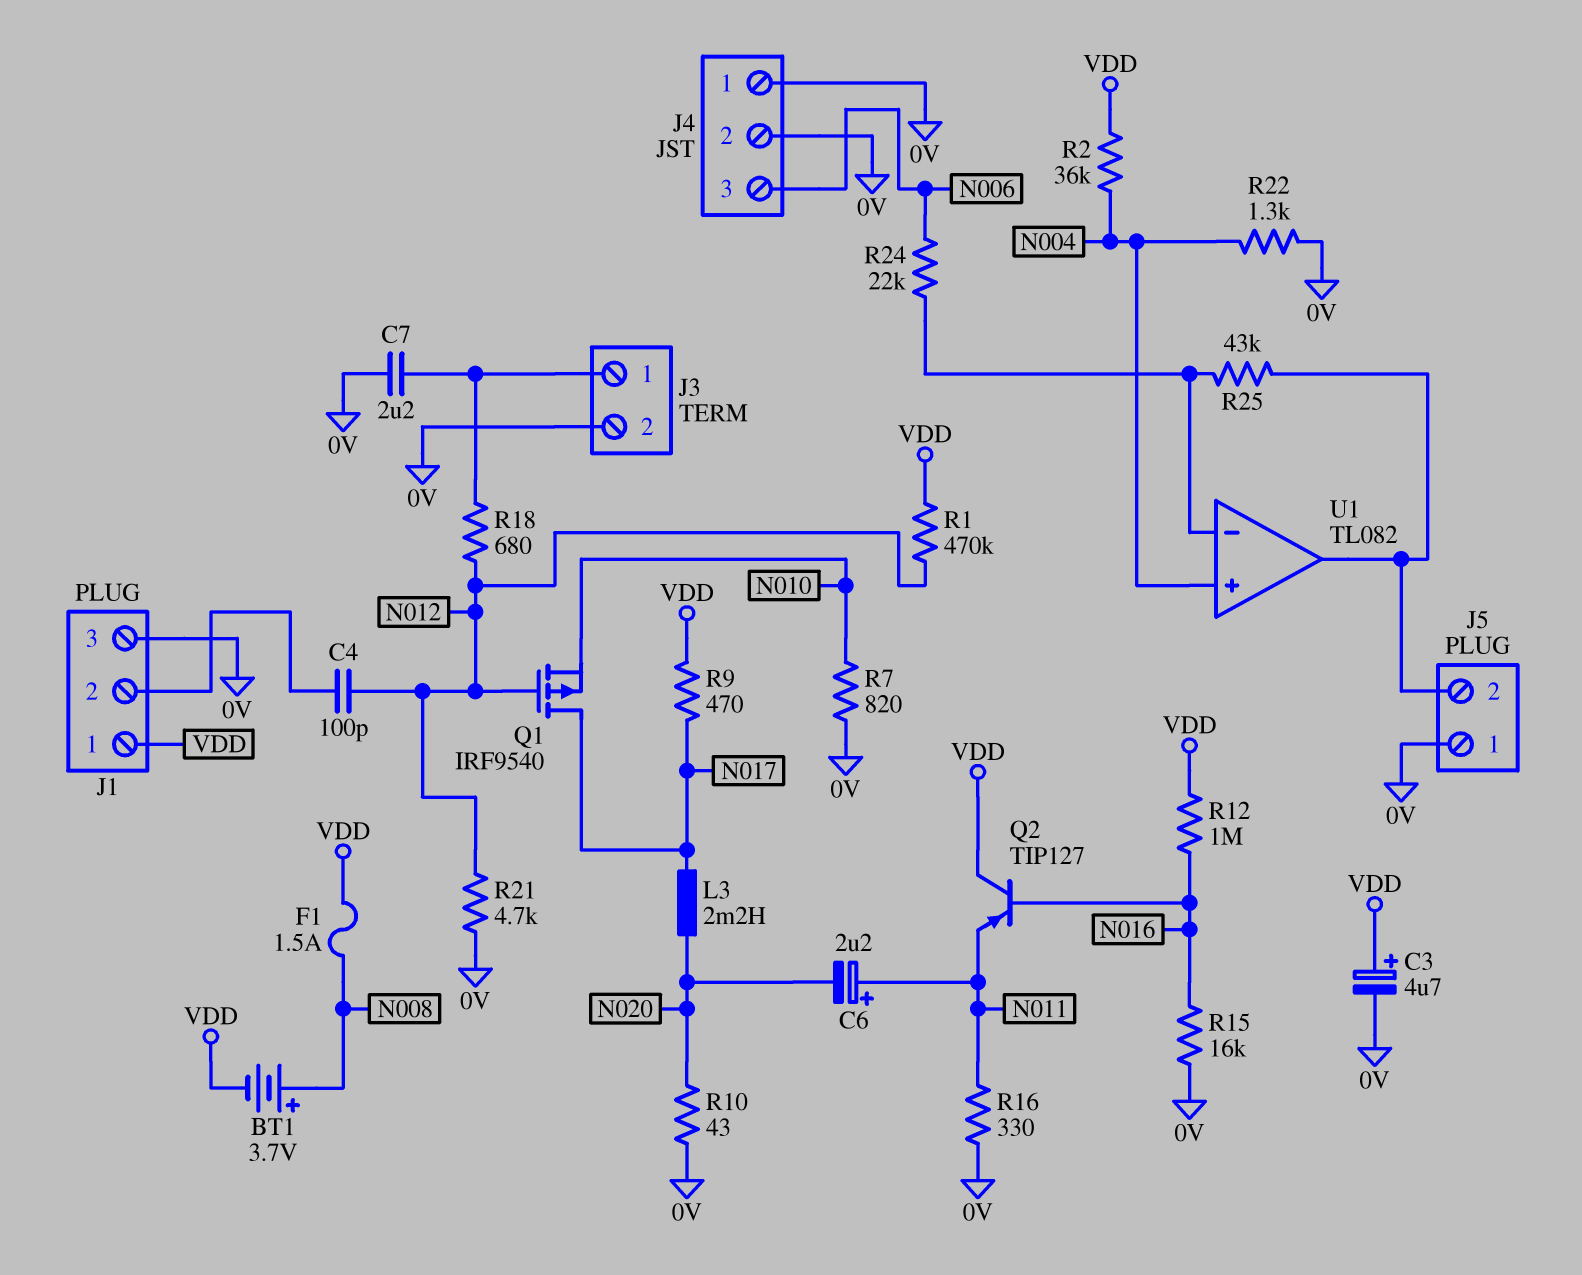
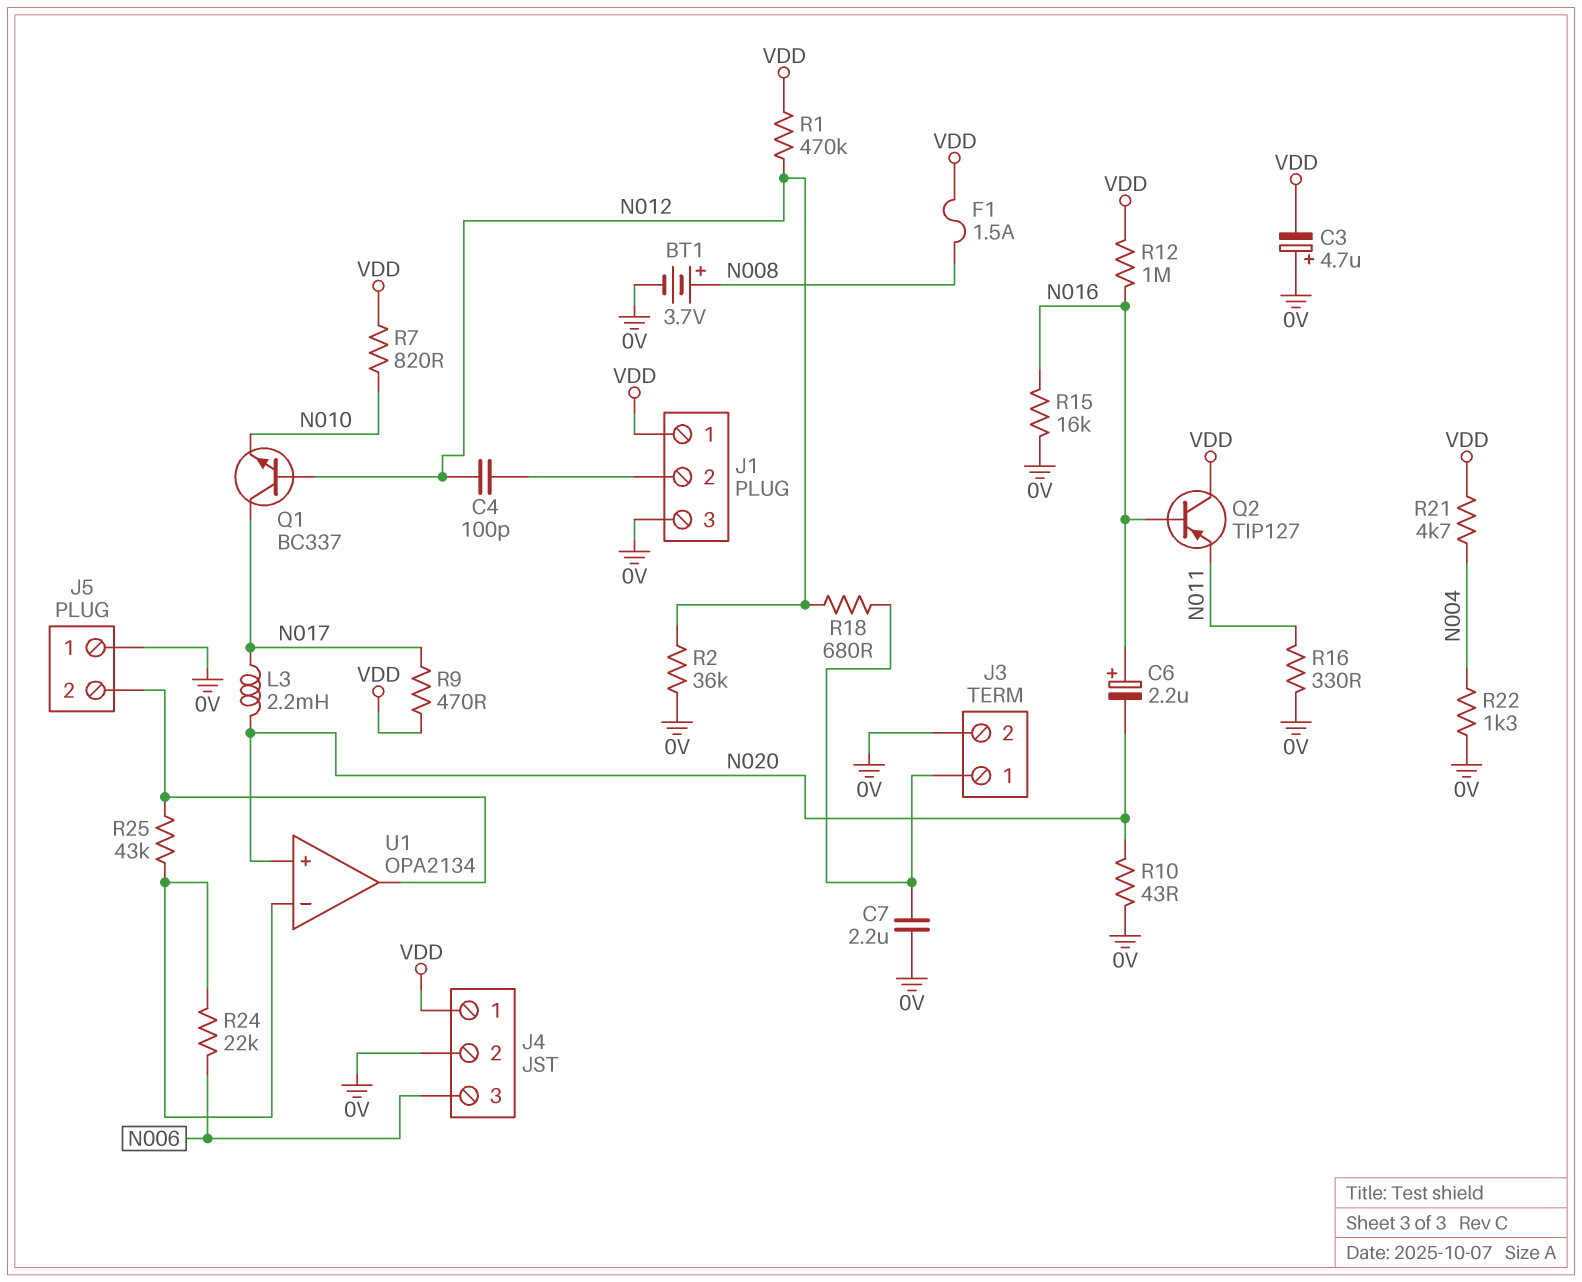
BT1: 3.7V (plus N008, minus VDD) -> 3.7V (plus N008, minus 0V)
C3: 4.7uF (plus VDD, minus 0V) -> 4.7uF (plus 0V, minus VDD)
C6: 2.2uF (plus N011, minus N020) -> 2.2uF (plus N016, minus N020)
J4 pin 1: 0V -> VDD
Q1: PMOS IRF9540 (G N012, D N017, S N010) -> NPN BC337 (B N012, C N017, E N010)
R2: 36k (N004, VDD) -> 36k (0V, N012)
R7: 820 (0V, N010) -> 820 (N010, VDD)
R21: 4.7k (0V, N012) -> 4.7k (N004, VDD)
U1: TL082 -> OPA2134
U1 pin in+: N004 -> N020

